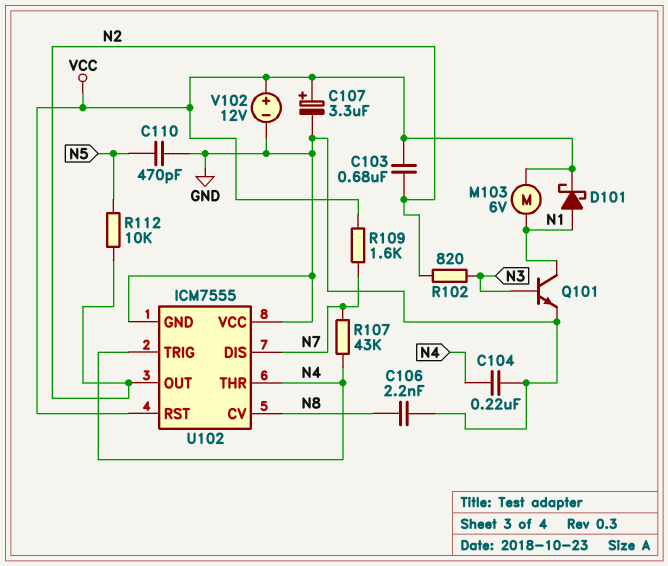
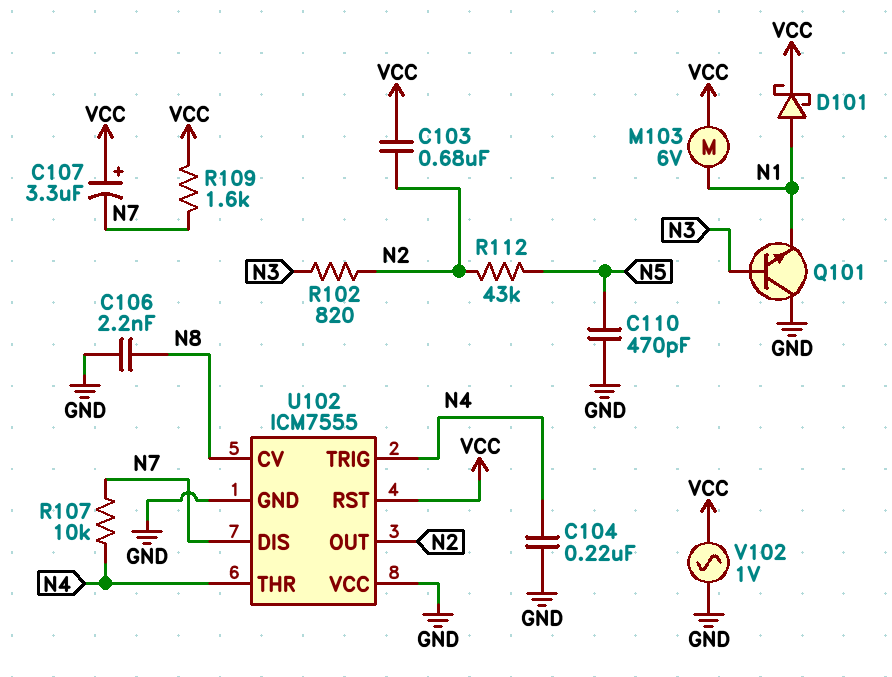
C107: 3.3uF (plus VCC, minus GND) -> 3.3uF (plus VCC, minus N7)
Q101: NPN (B N3, C N1, E GND) -> NPN (B N3, C GND, E N1)
R107: 43k (N4, N7) -> 10k (N4, N7)
R112: 10k (N2, N5) -> 43k (N2, N5)
V102: 12V (plus VCC, minus GND) -> AC 1V (GND, VCC)

